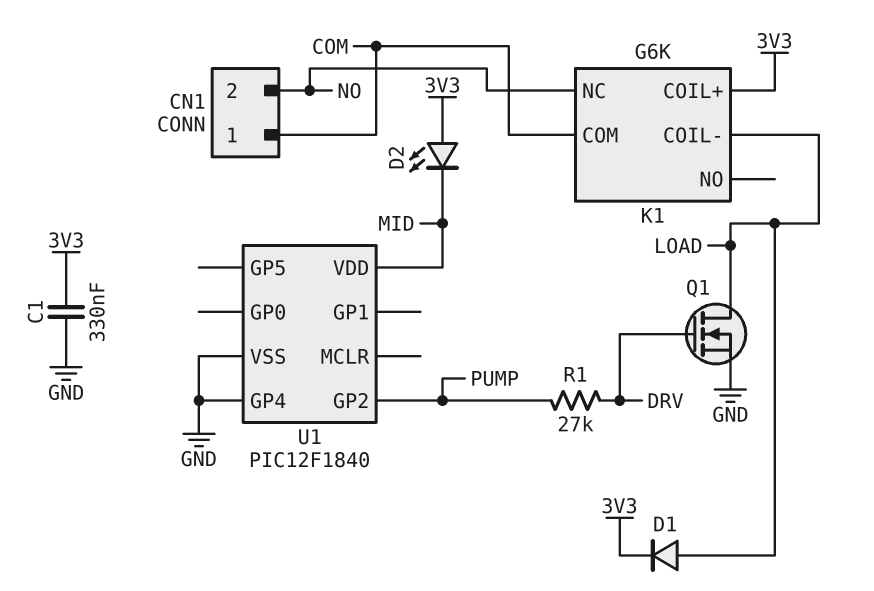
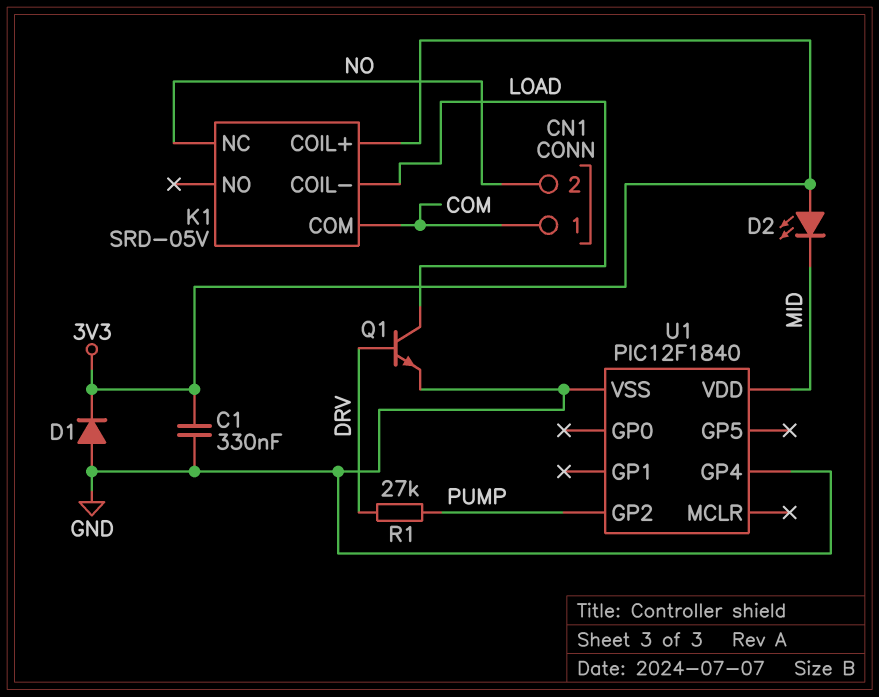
D1: diode (A LOAD, K 3V3) -> diode (A GND, K 3V3)
K1: G6K -> SRD-05V
Q1: NMOS (G DRV, D LOAD, S GND) -> NPN (B DRV, C LOAD, E GND)

